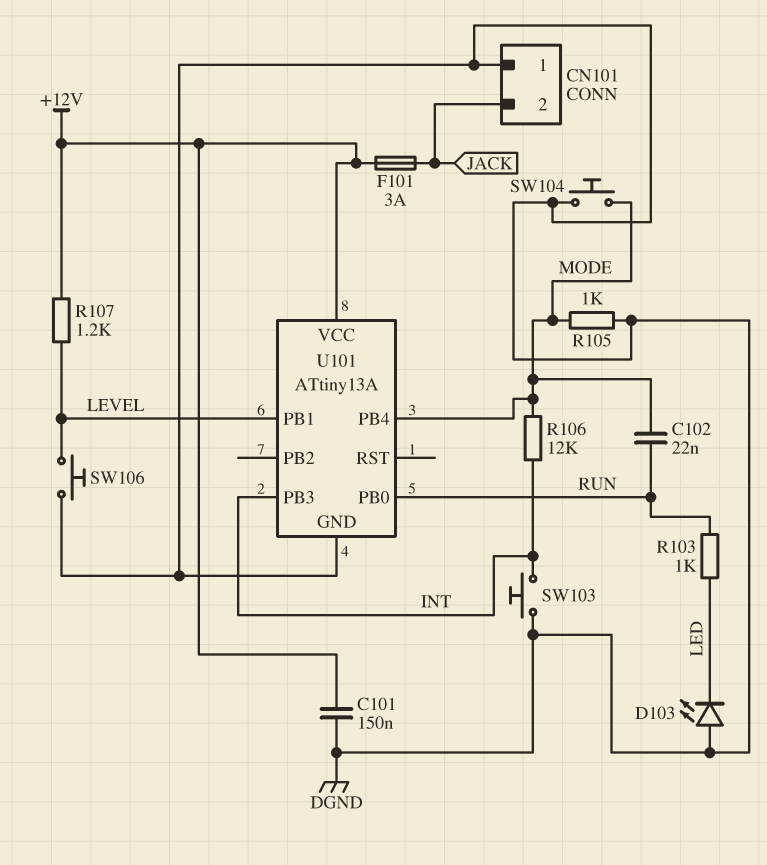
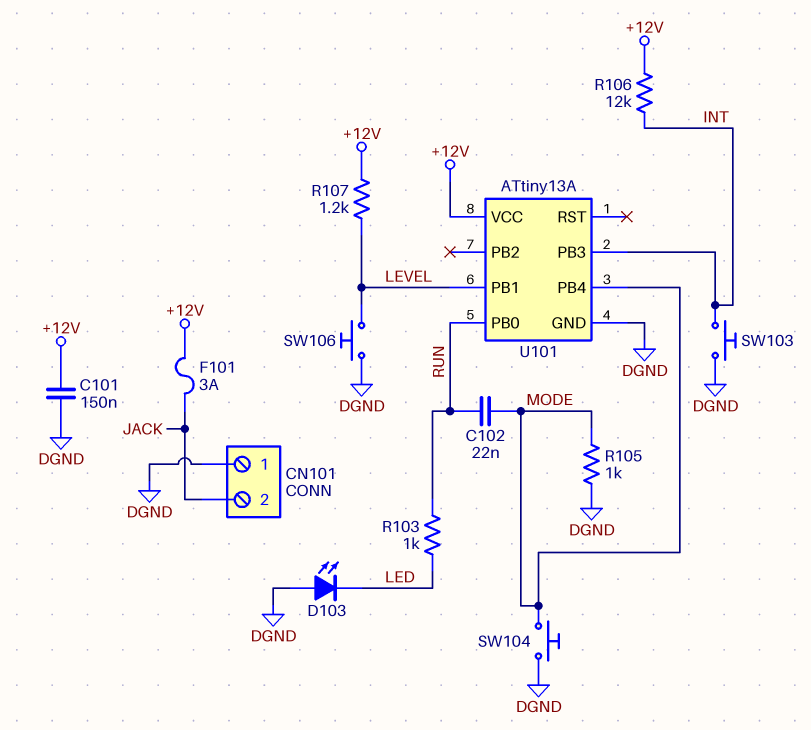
R106: 12k (INT, MODE) -> 12k (+12V, INT)

